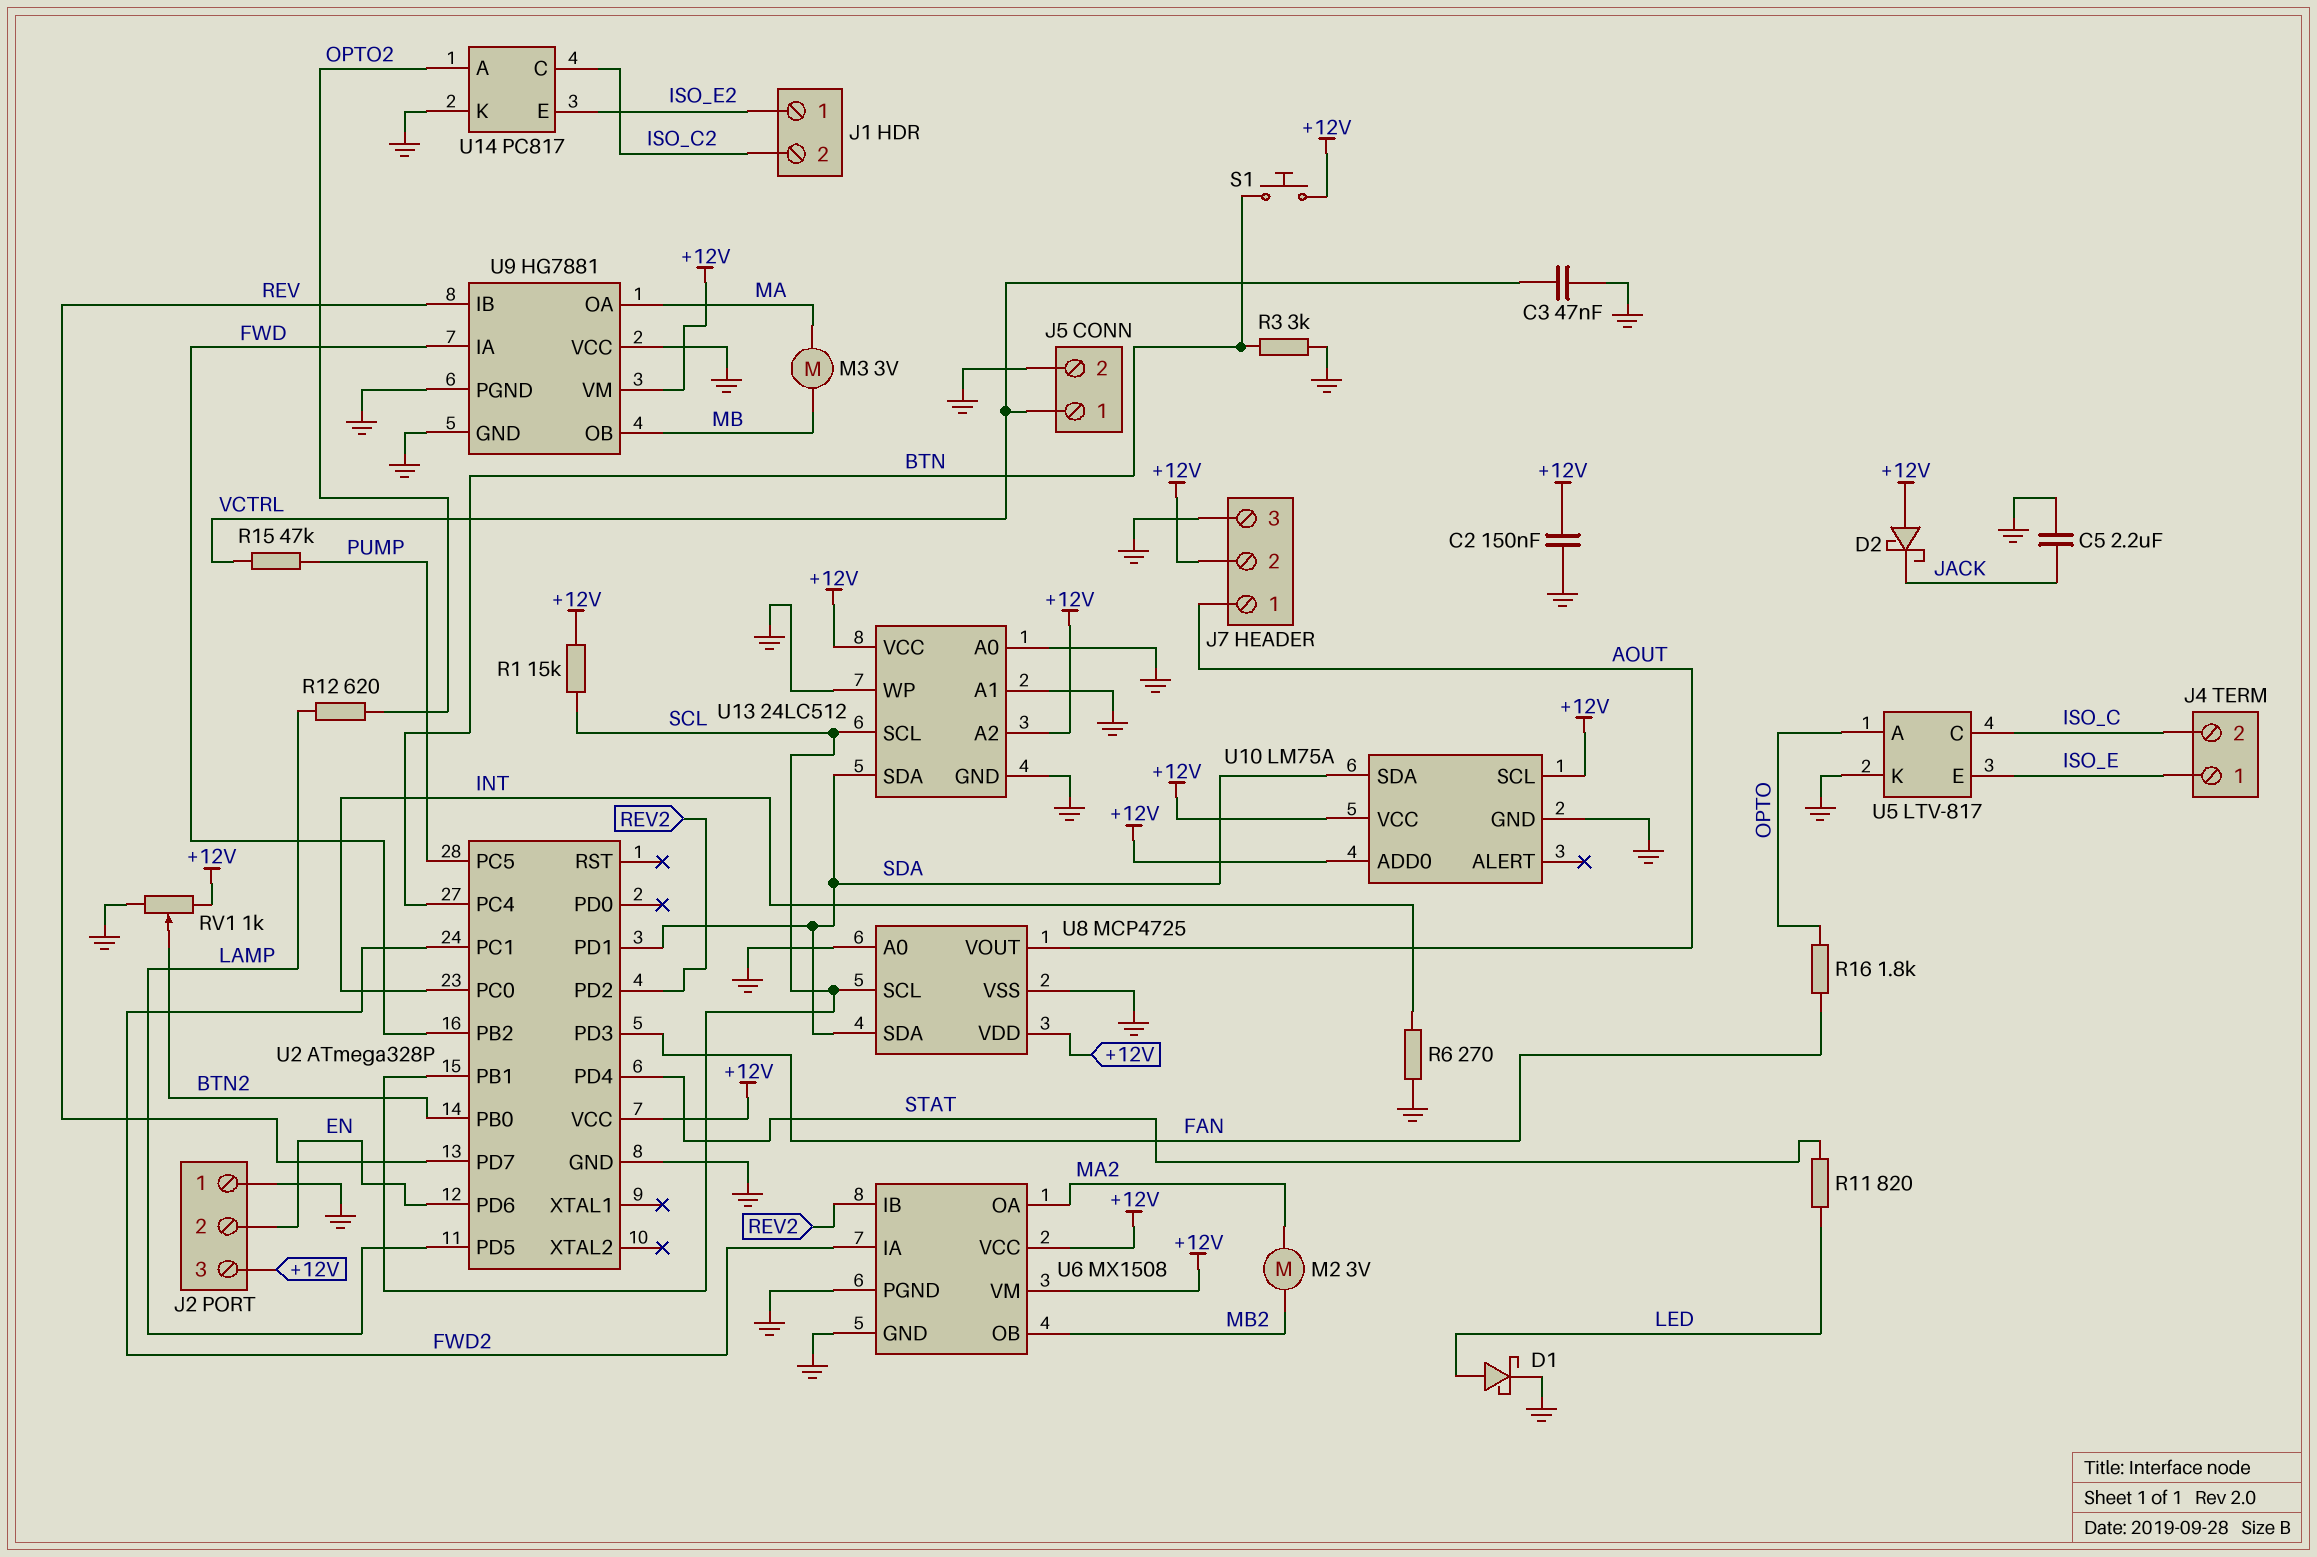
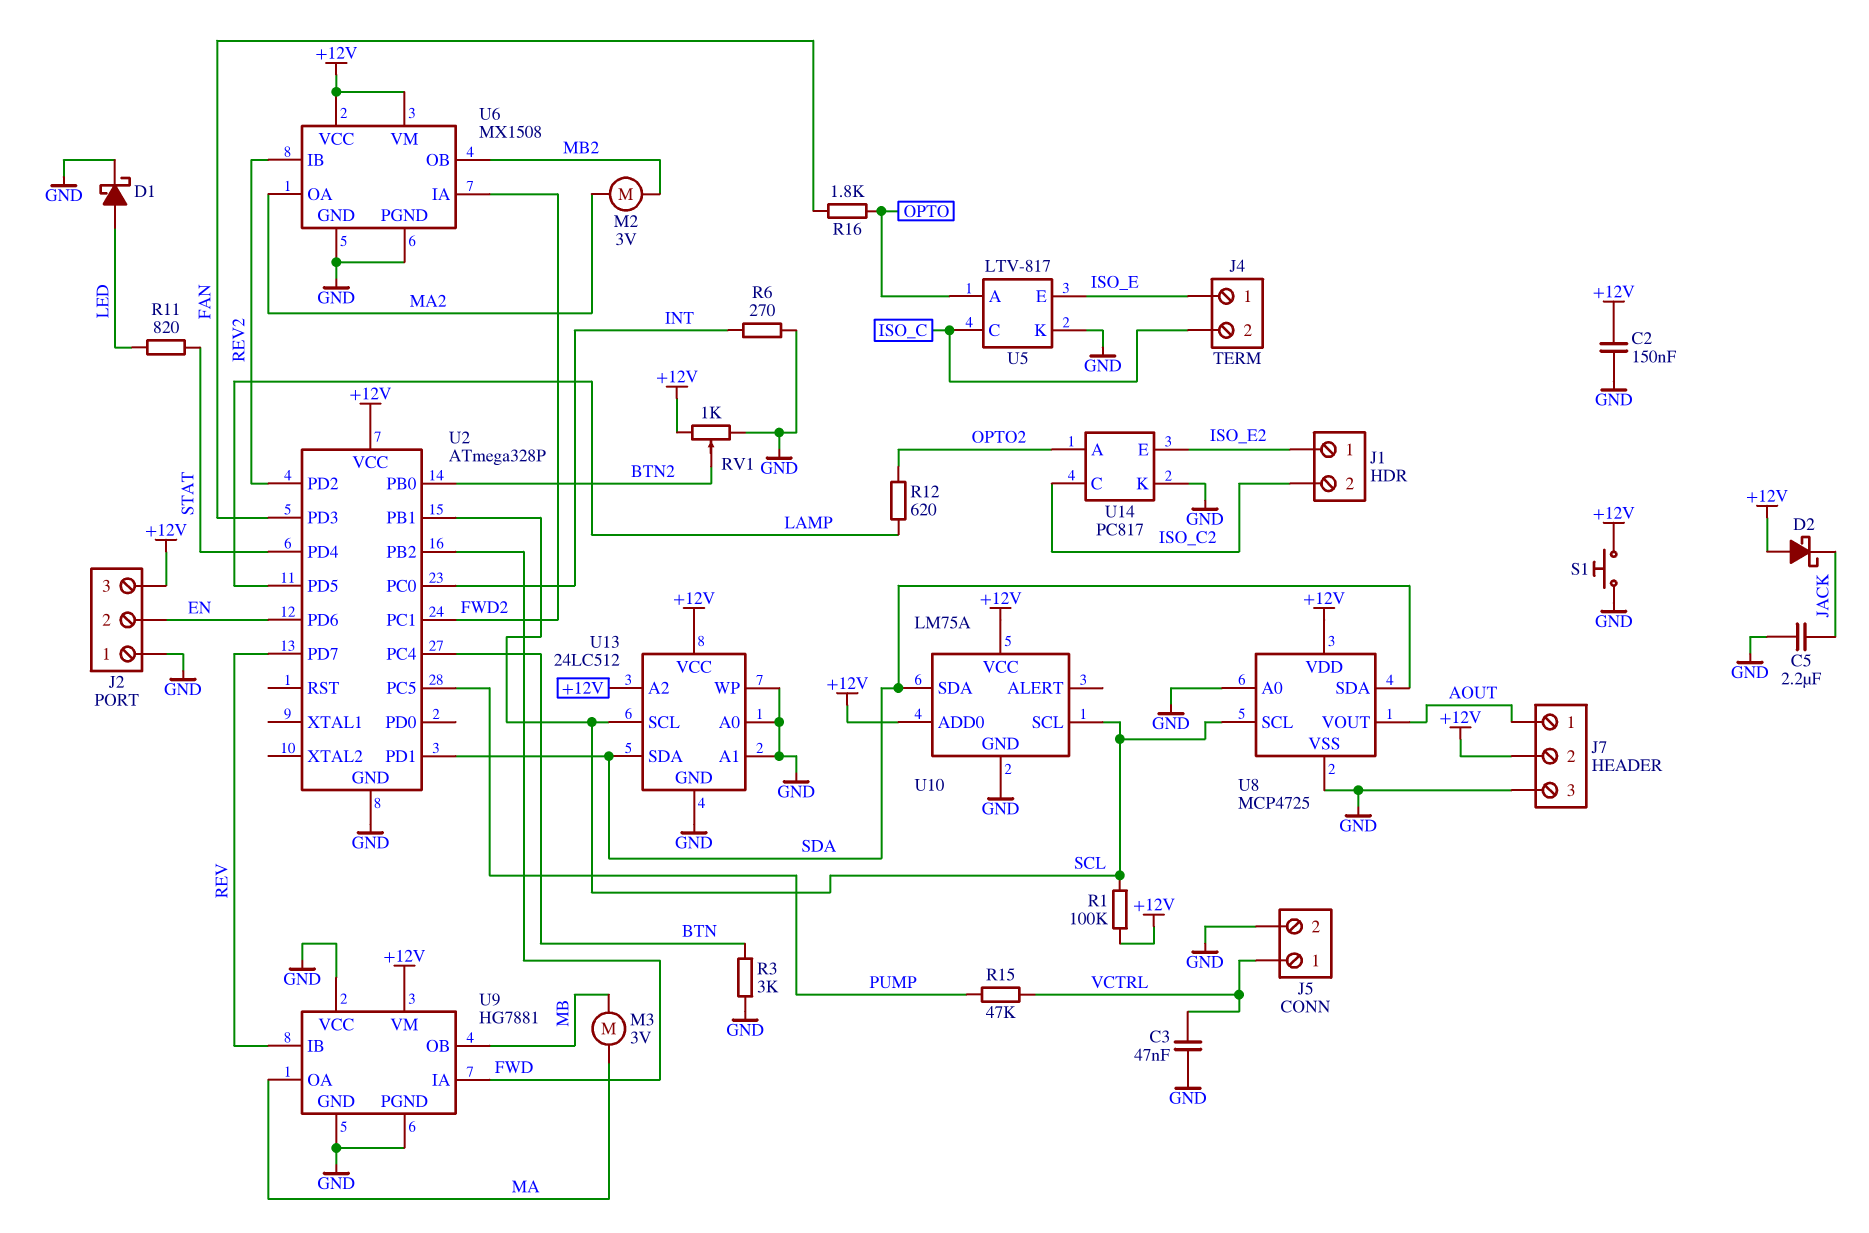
R1: 15k (+12V, SCL) -> 100k (+12V, SCL)
S1: button (+12V, BTN) -> button (+12V, GND)
U10 pin SCL: +12V -> SCL

